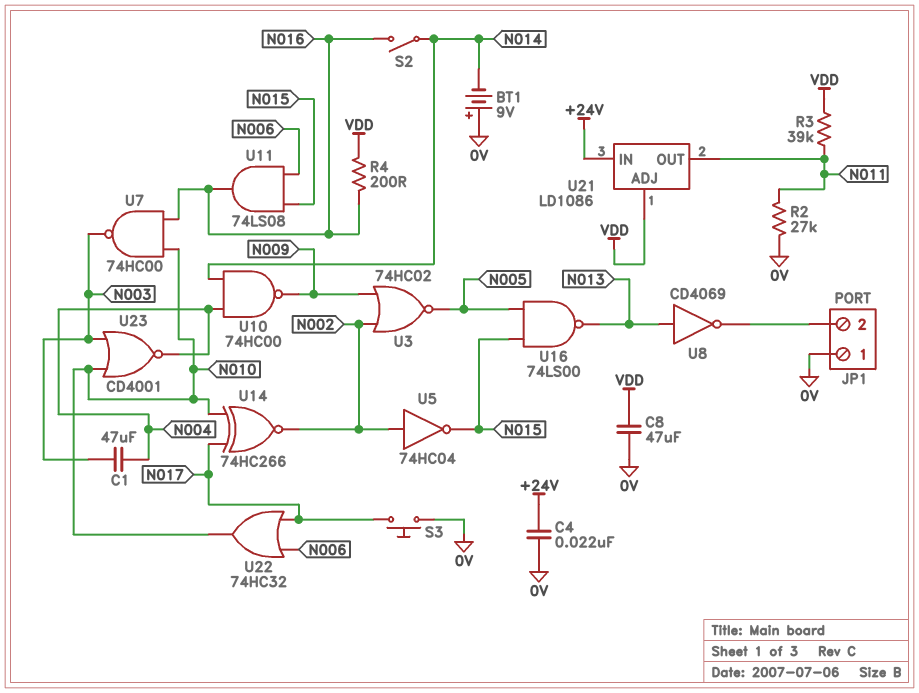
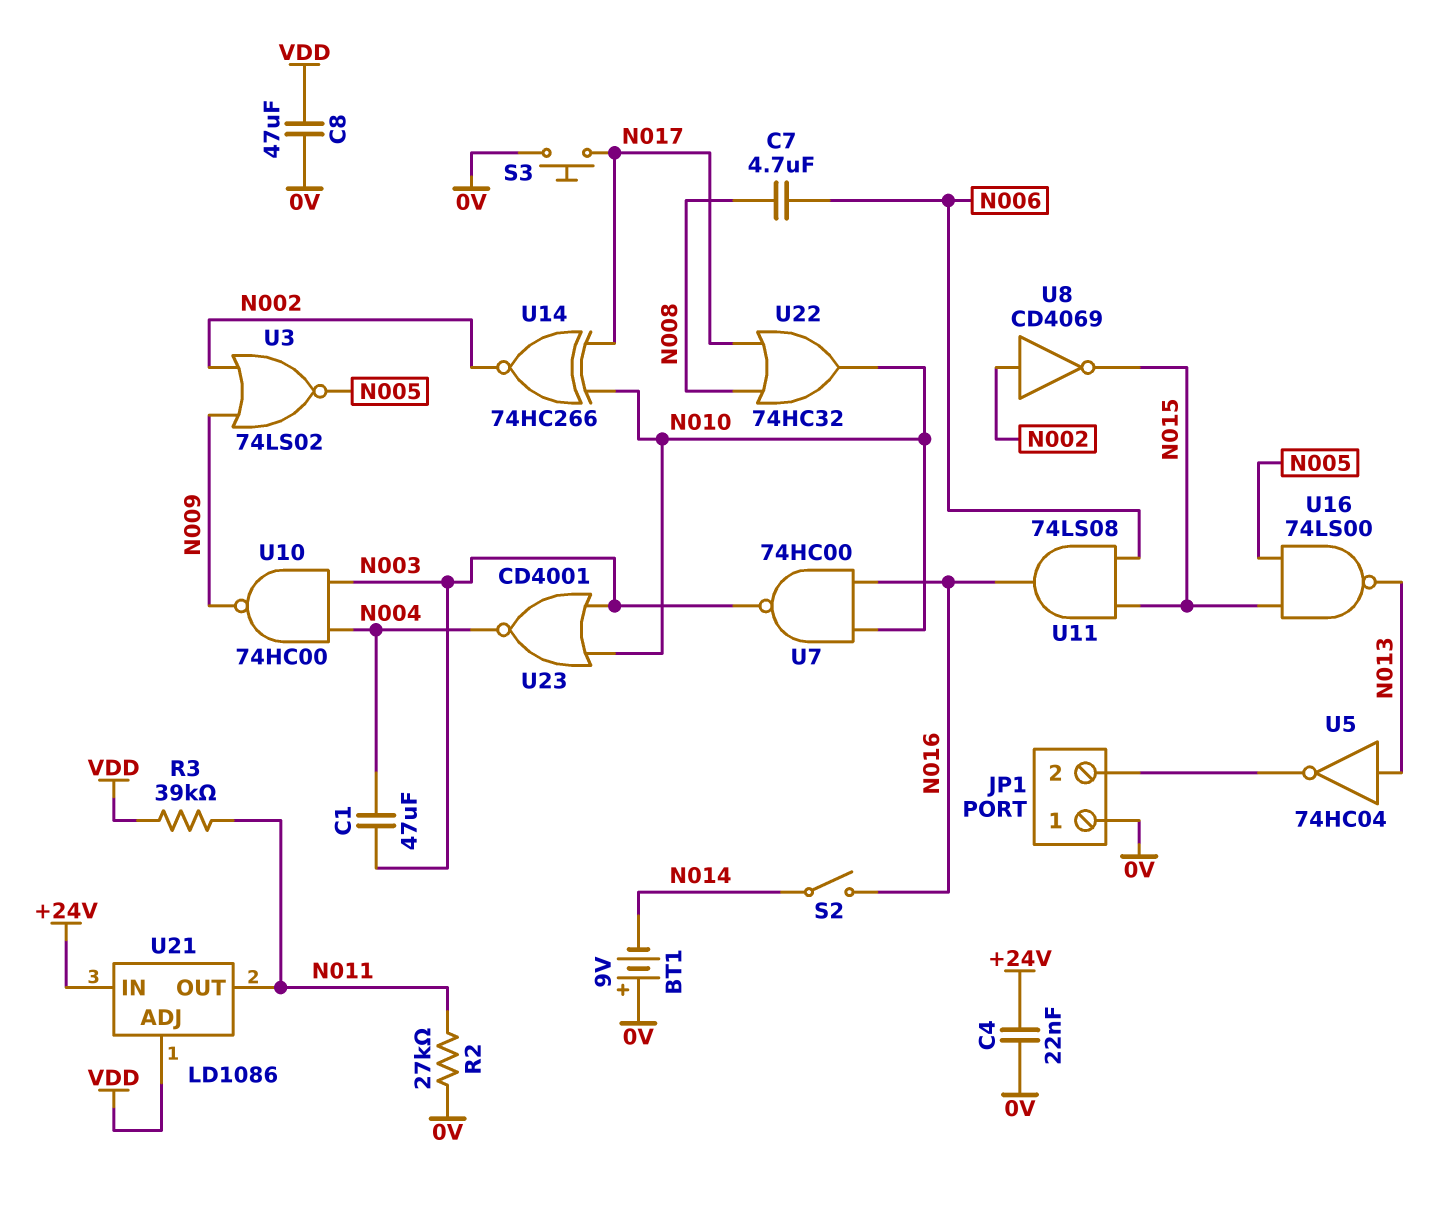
C7: none -> 4.7uF (N006, N008)
R4: 200 (N016, VDD) -> none
U3: NOR 74HC02 (in N002, in N009, out N005) -> NOR 74LS02 (in N002, in N009, out N005)
U5: NOT 74HC04 (in N002, out N015) -> NOT 74HC04 (in N013, out JP1/2)
U8: NOT CD4069 (in N013, out JP1/2) -> NOT CD4069 (in N002, out N015)
U10: NAND 74HC00 (in N004, in N014, out N009) -> NAND 74HC00 (in N003, in N004, out N009)
U22: OR 74HC32 (in N006, in N017, out N010) -> OR 74HC32 (in N008, in N017, out N010)

